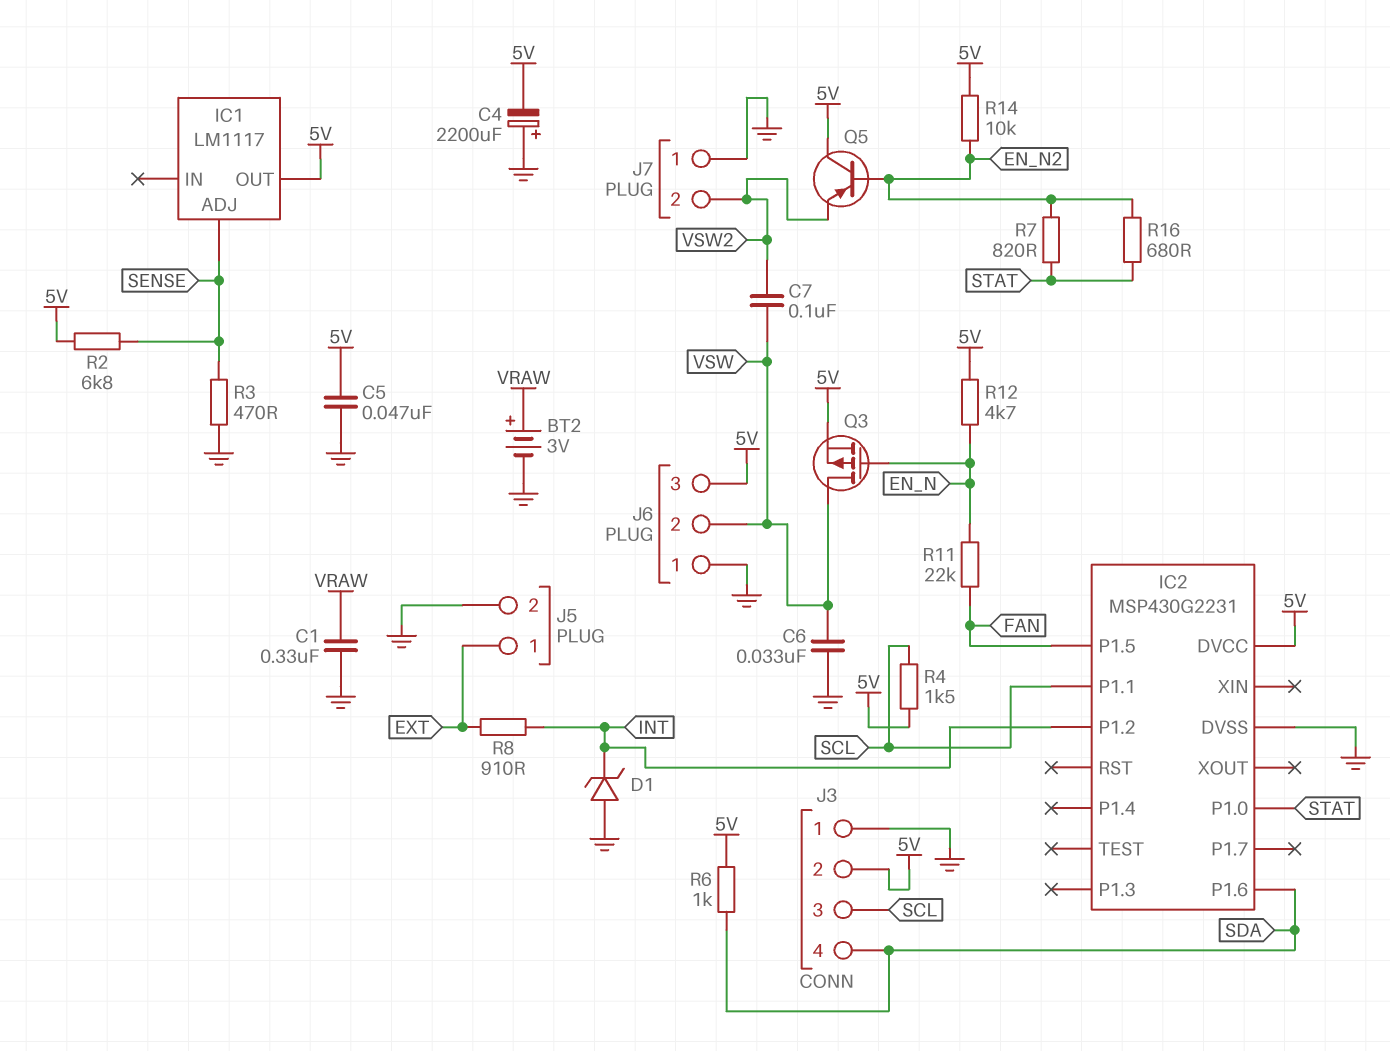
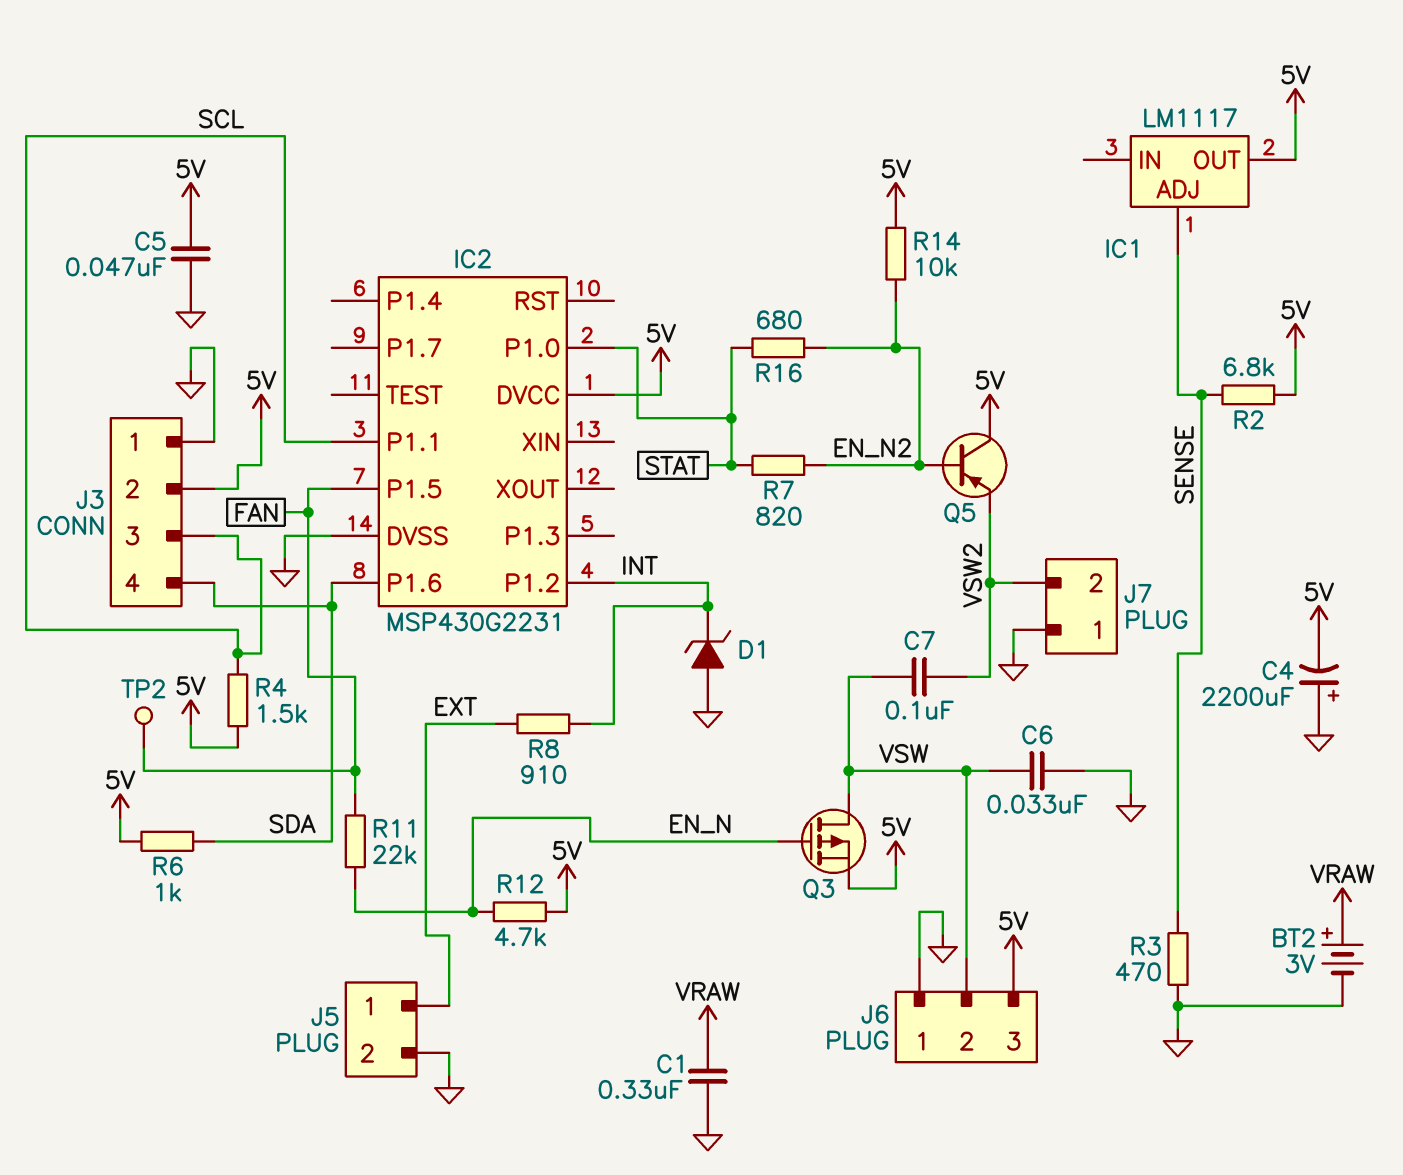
TP2: none -> test point (FAN)

